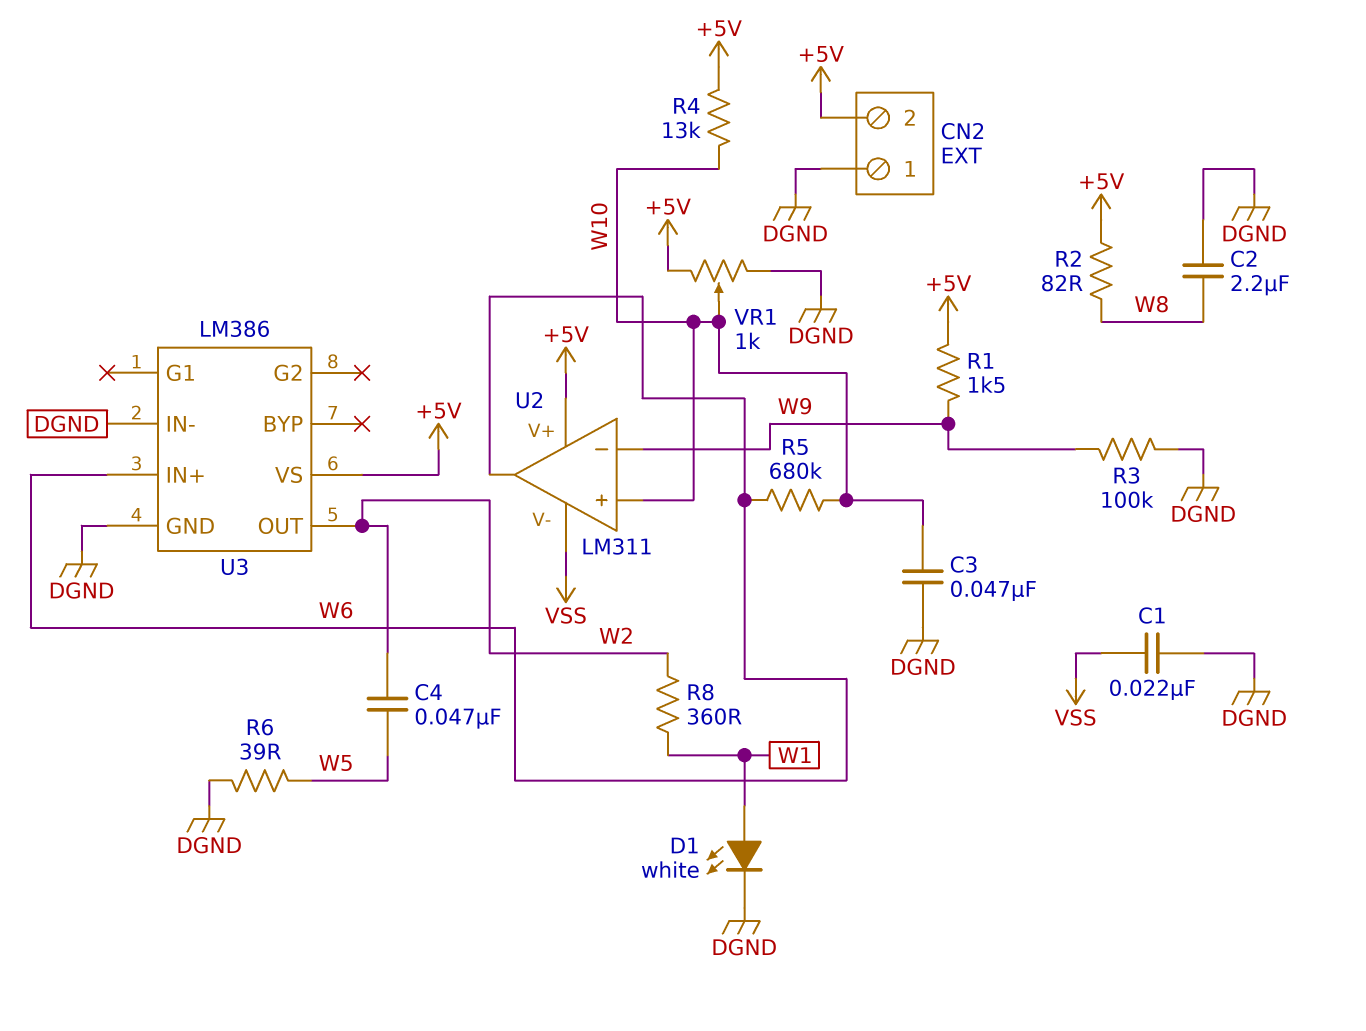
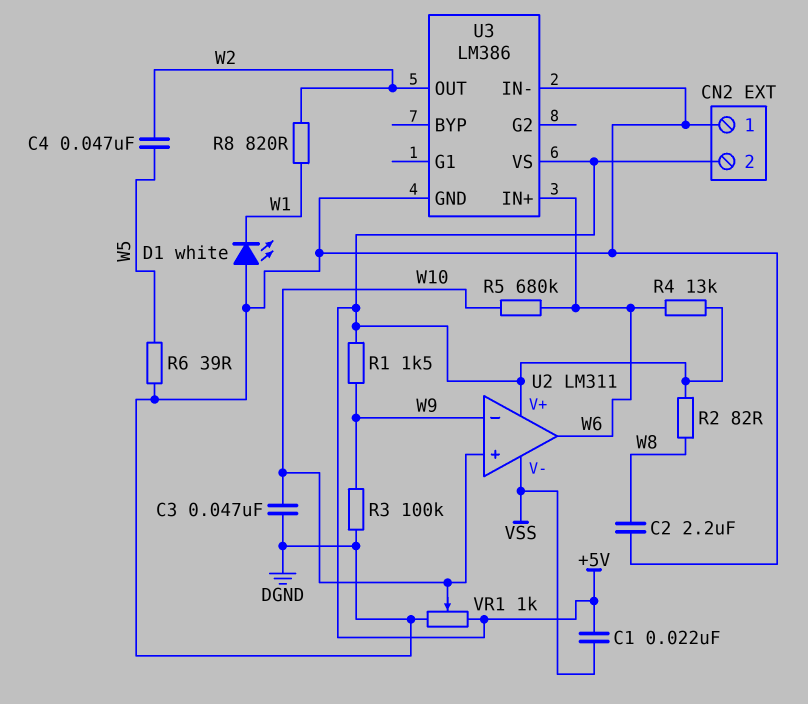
C1: 22nF (DGND, VSS) -> 22nF (+5V, VSS)
D1: LED white (A W1, K DGND) -> LED white (A DGND, K W1)
R4: 13k (+5V, W10) -> 13k (+5V, W6)
R8: 360 (W1, W2) -> 820 (W1, W2)

